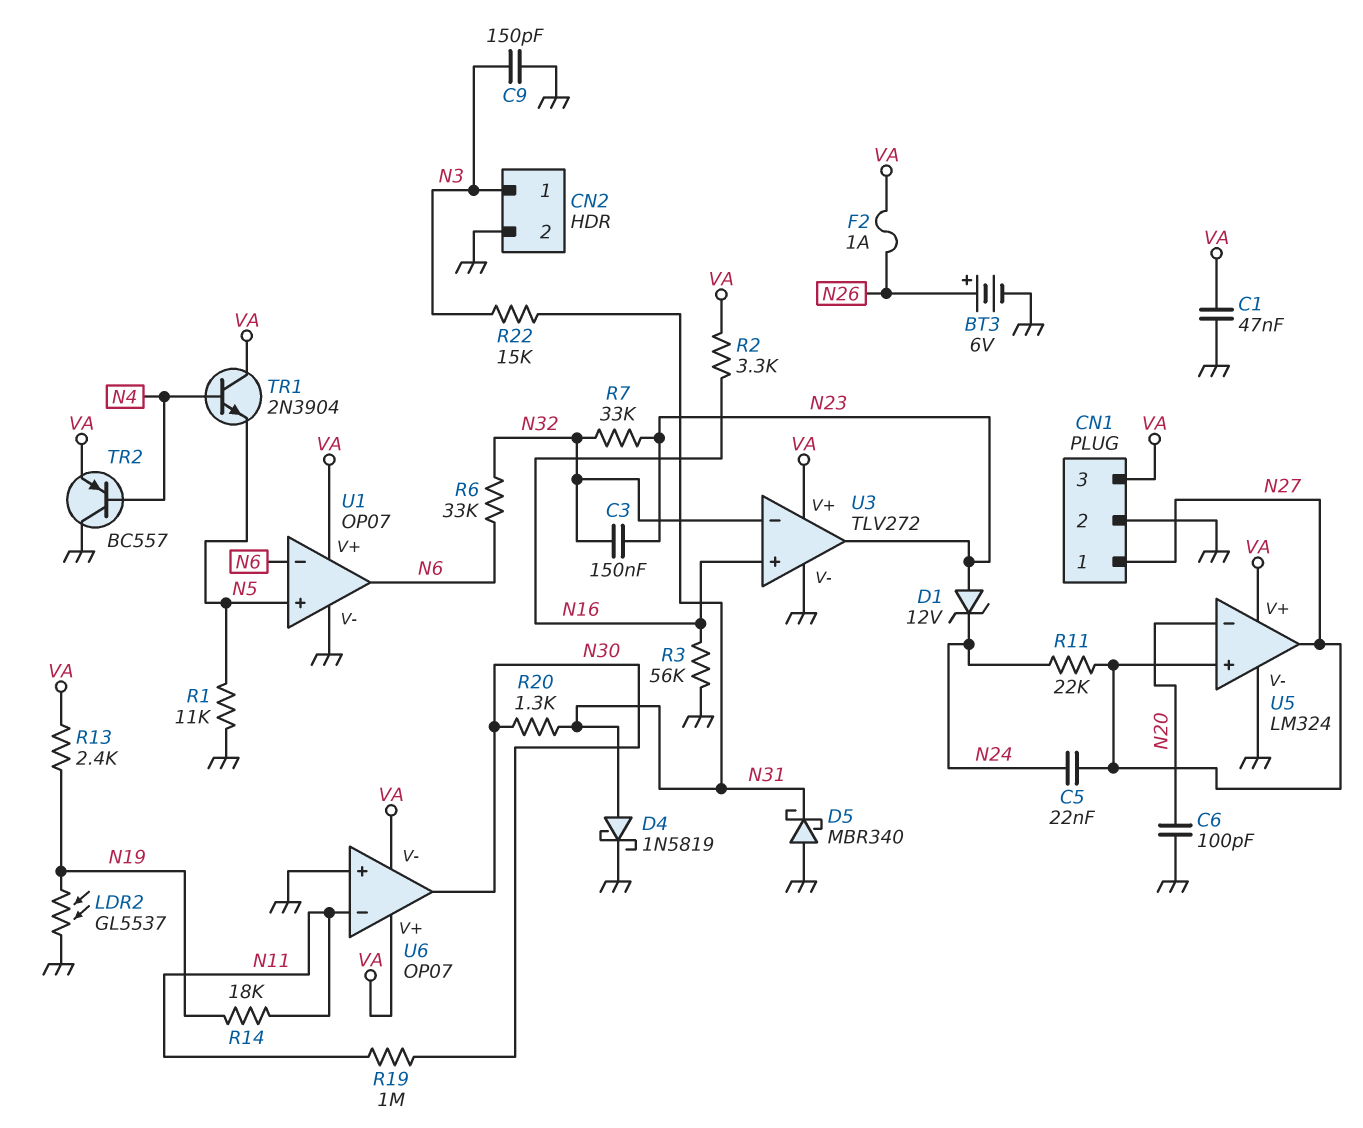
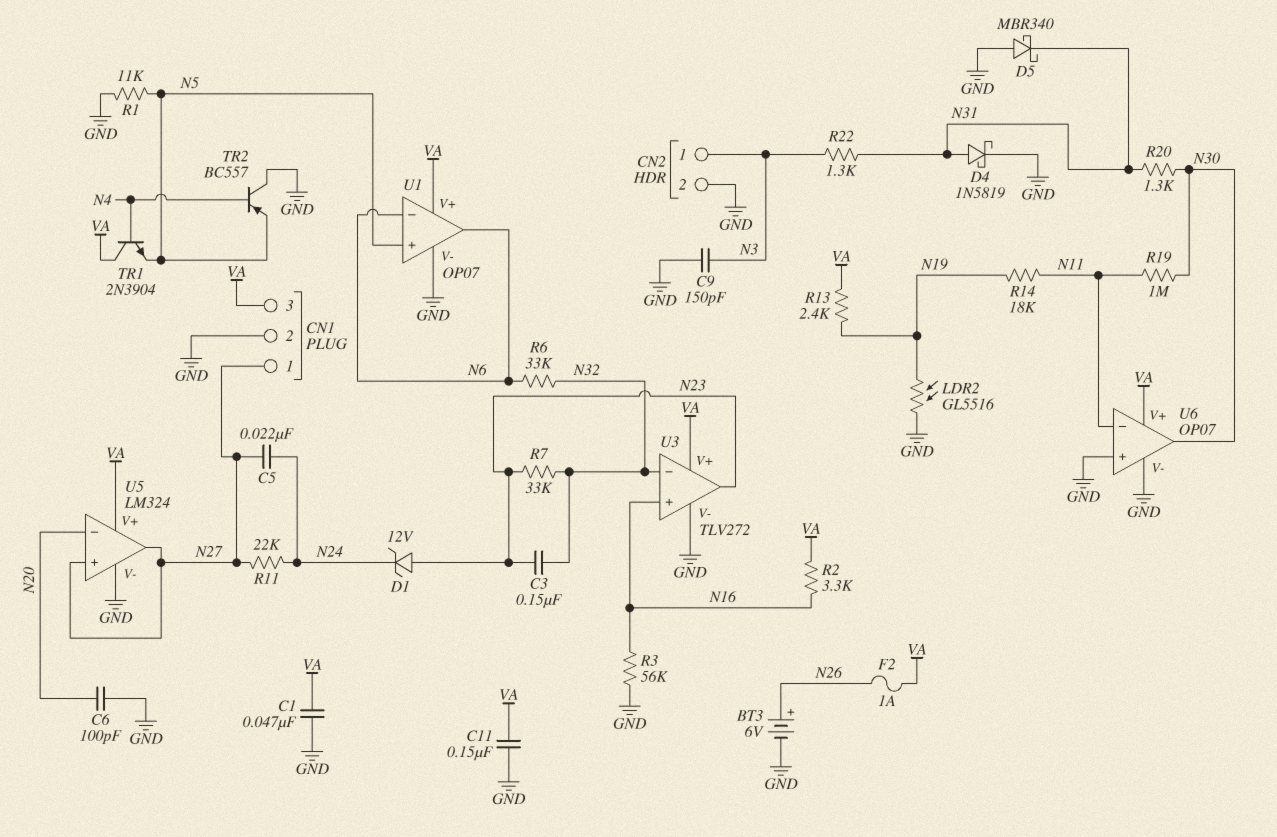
C11: none -> 150nF (GND, VA)
LDR2: GL5537 (GND, N19) -> GL5516 (GND, N19)
R22: 15k (N3, N31) -> 1.3k (N3, N31)
TR2: PNP BC557 (B N4, C GND, E VA) -> PNP BC557 (B N4, C GND, E N5)
U6 pin V-: VA -> GND

